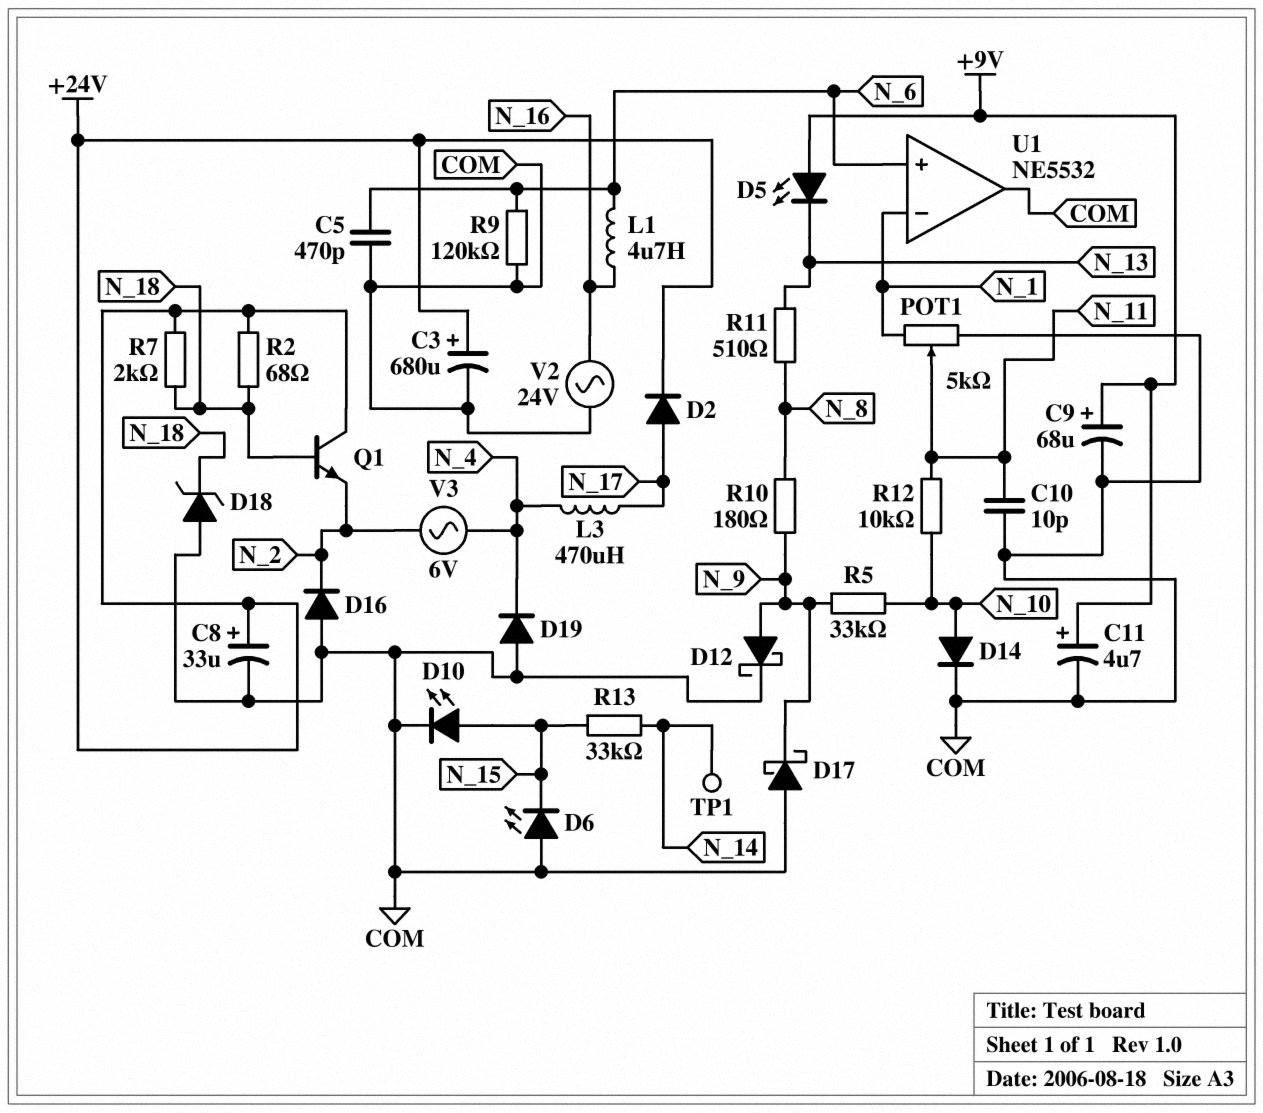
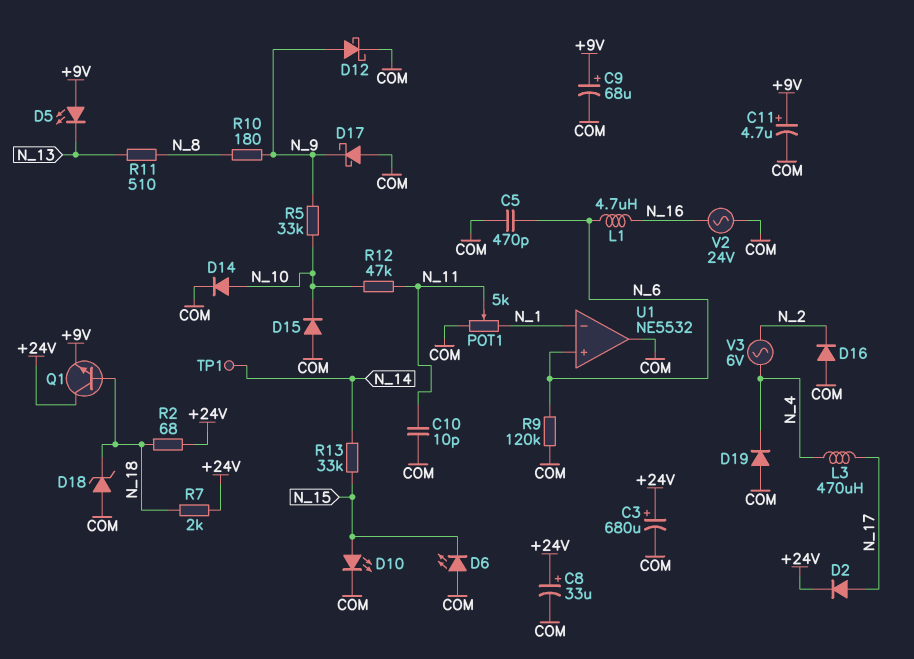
D15: none -> diode (A COM, K N_10)
Q1: NPN (B N_18, C +24V, E N_2) -> NPN (B N_18, C +24V, E +9V)
R12: 10k (N_10, N_11) -> 47k (N_10, N_11)

